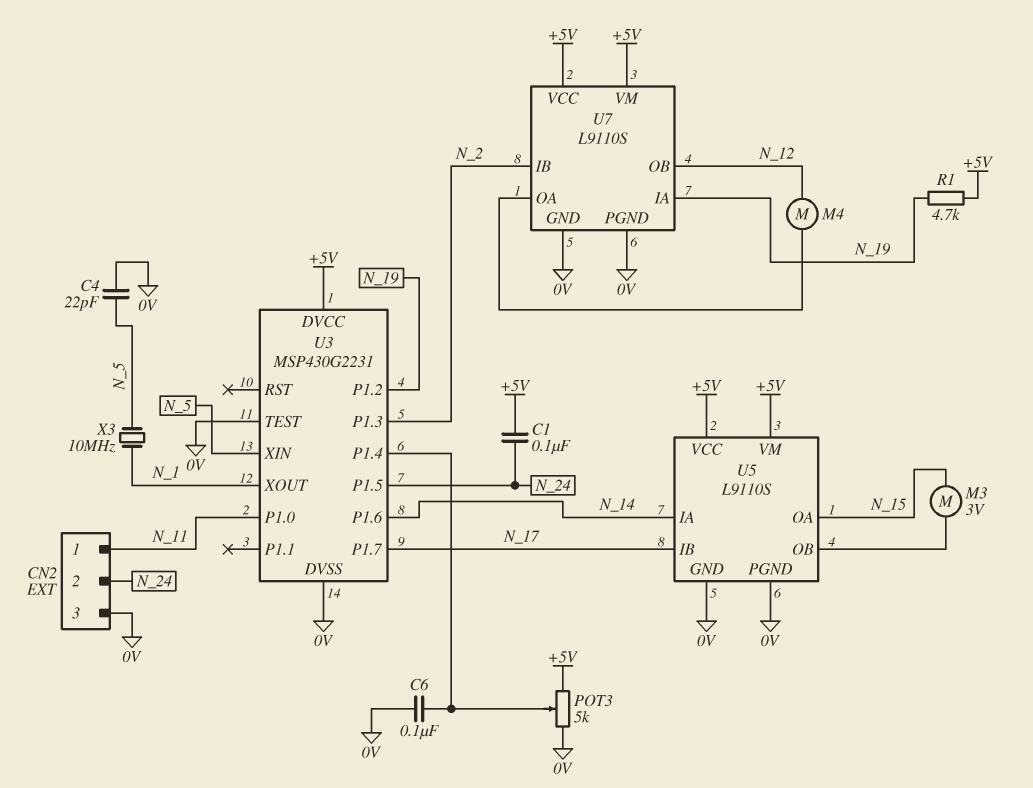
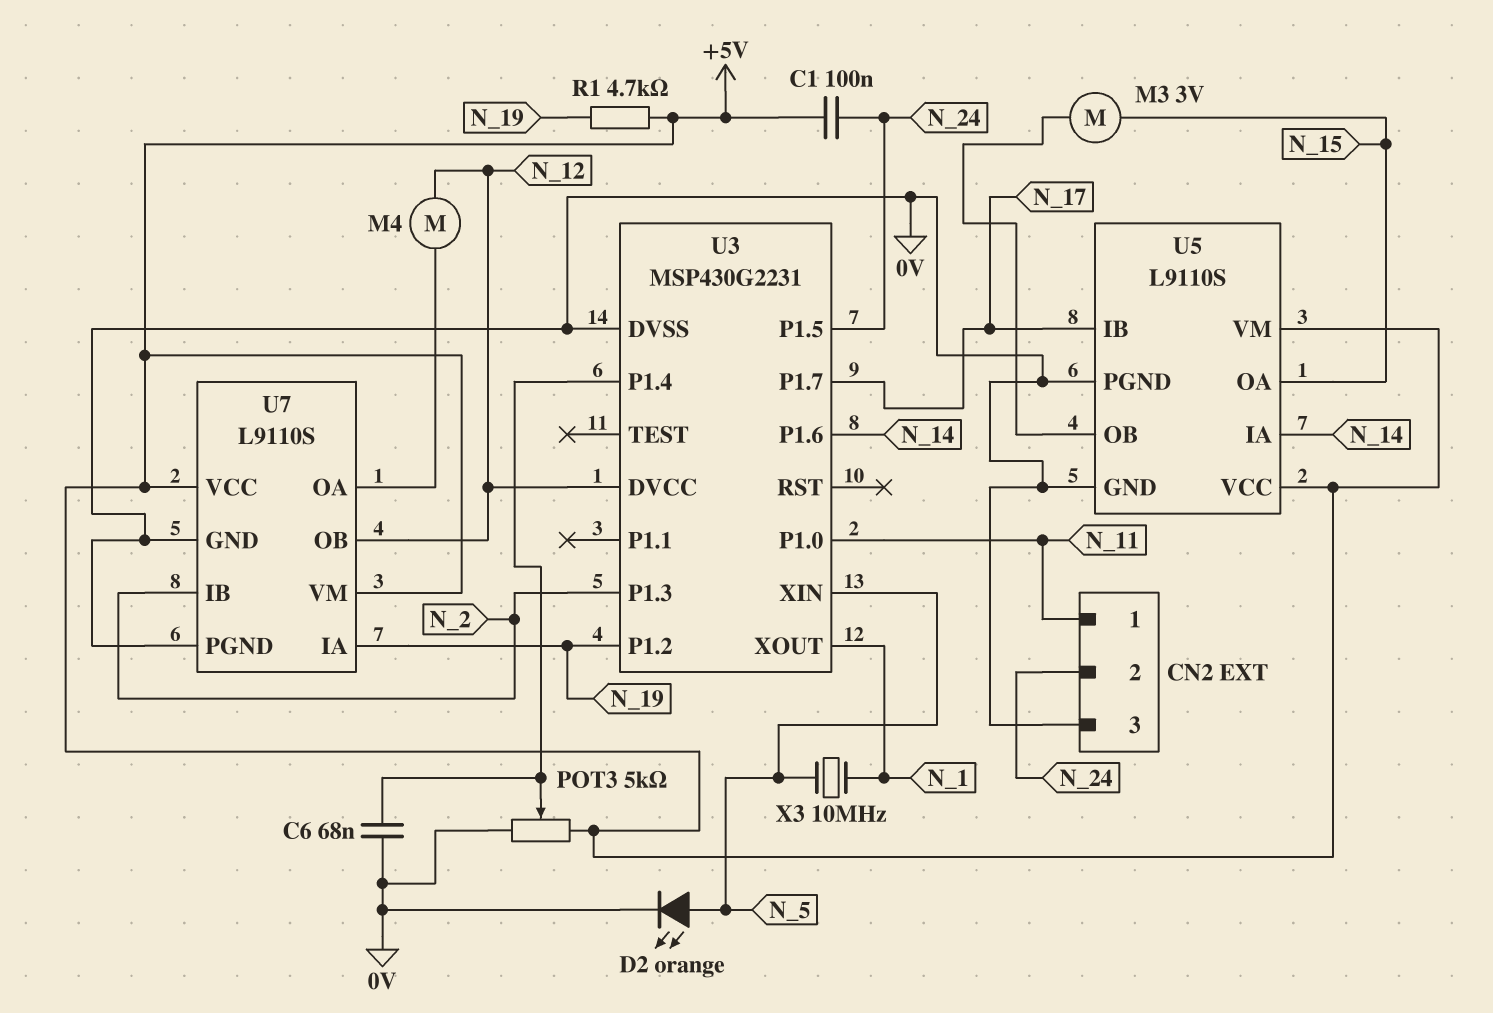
C4: 22pF (0V, N_5) -> none
C6: 100nF (0V, U3/P1.4) -> 68nF (0V, U3/P1.4)
D2: none -> LED orange (A N_5, K 0V)
U3 pin DVCC: +5V -> N_12
U3 pin TEST: 0V -> none

